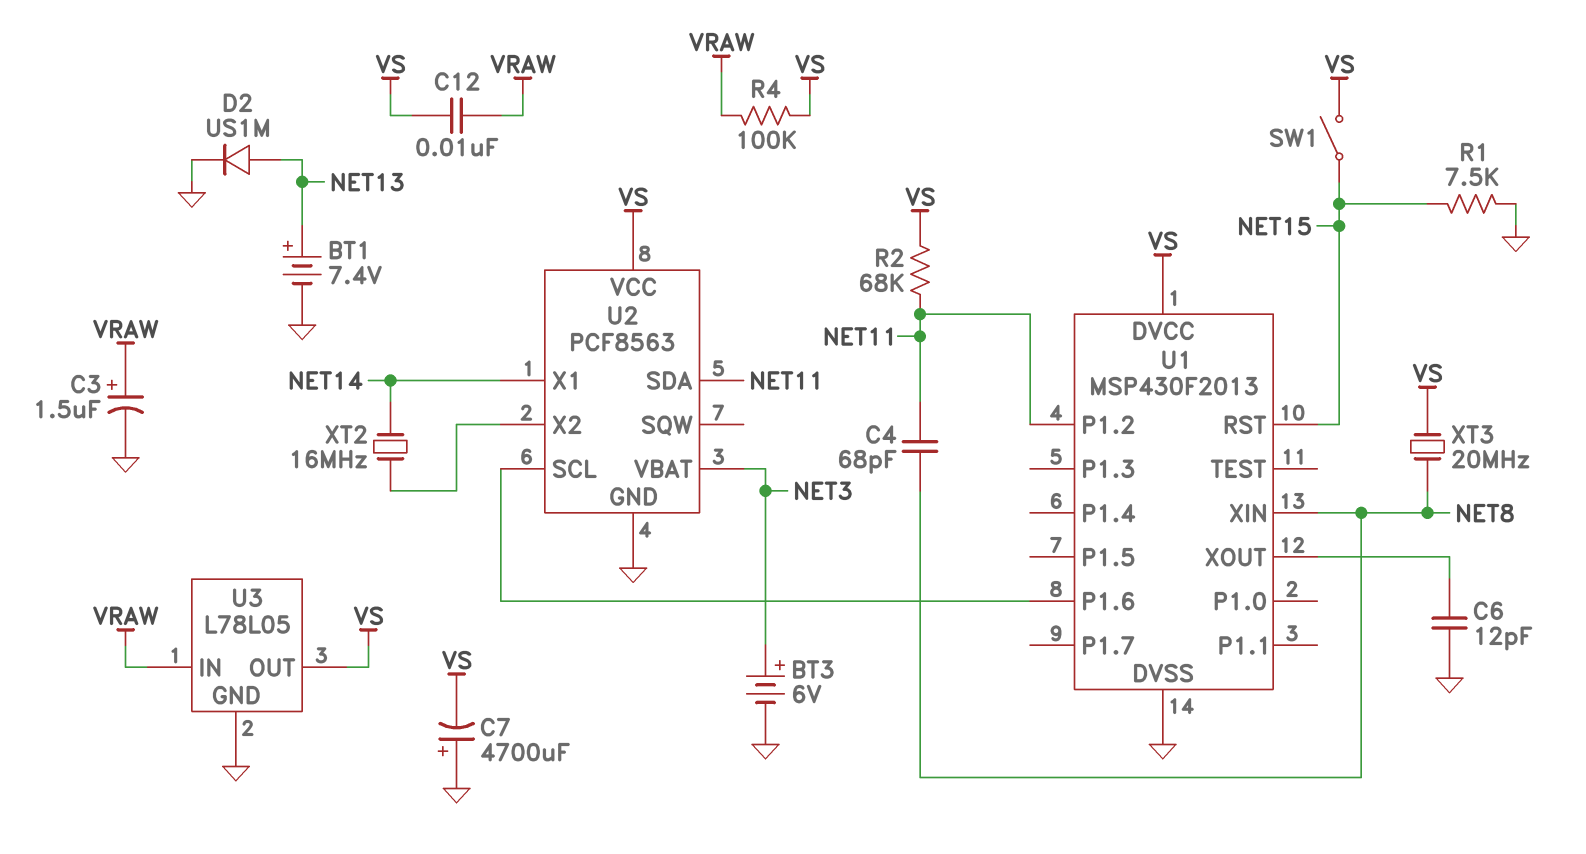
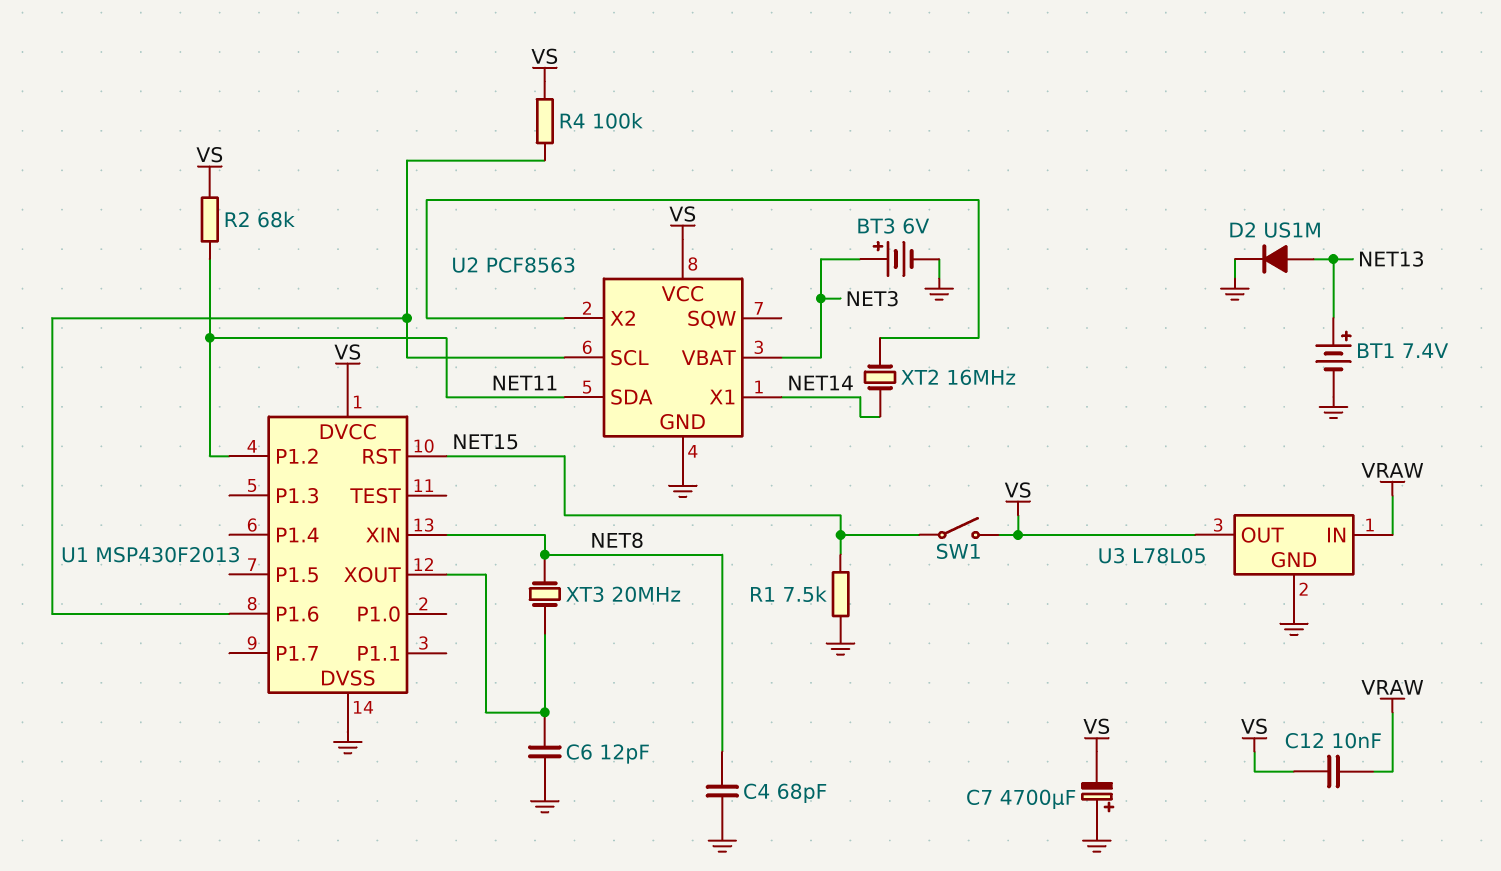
C3: 1.5uF (plus VRAW, minus GND) -> none
C4: 68pF (NET8, NET11) -> 68pF (GND, NET8)
R4: 100k (VRAW, VS) -> 100k (U1/P1.6, VS)
XT3: 20MHz (NET8, VS) -> 20MHz (NET8, U1/XOUT)

